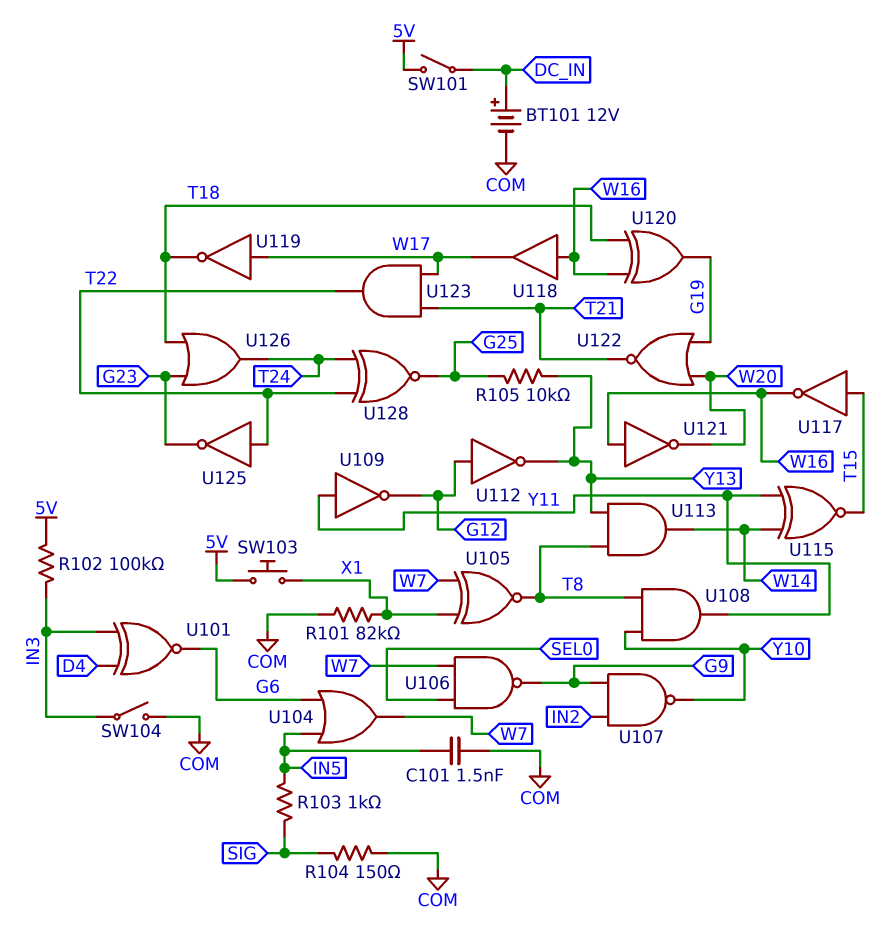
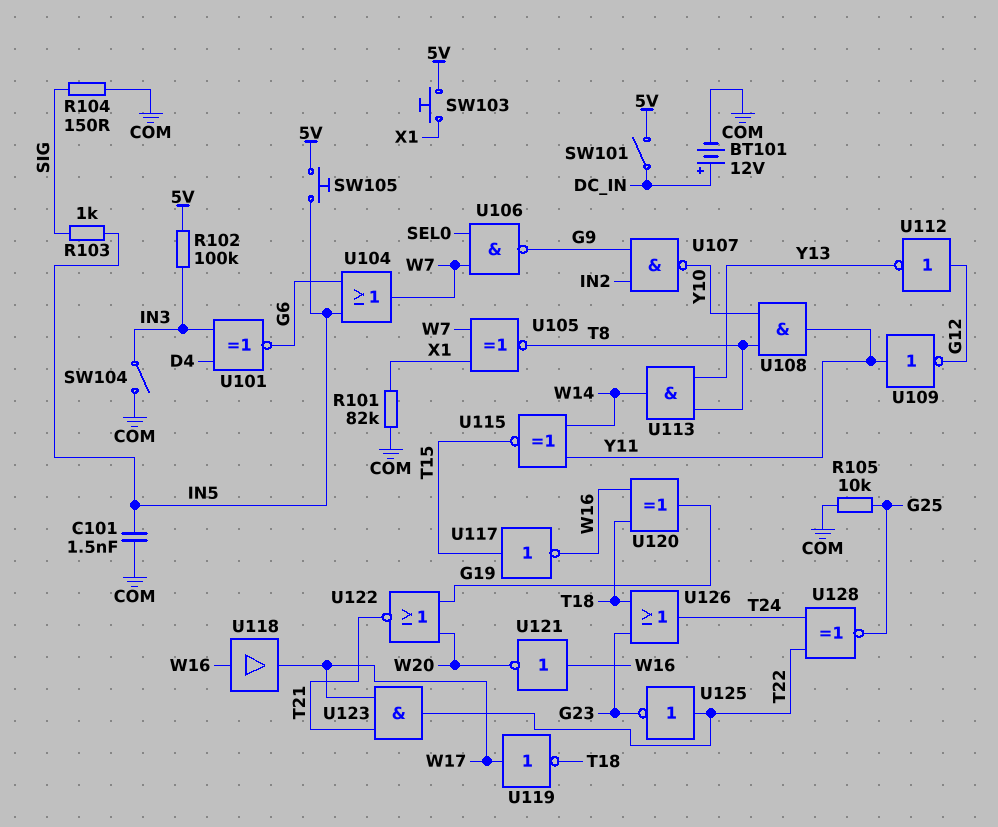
R105: 10k (G25, Y13) -> 10k (COM, G25)
SW105: none -> button (5V, IN5)

